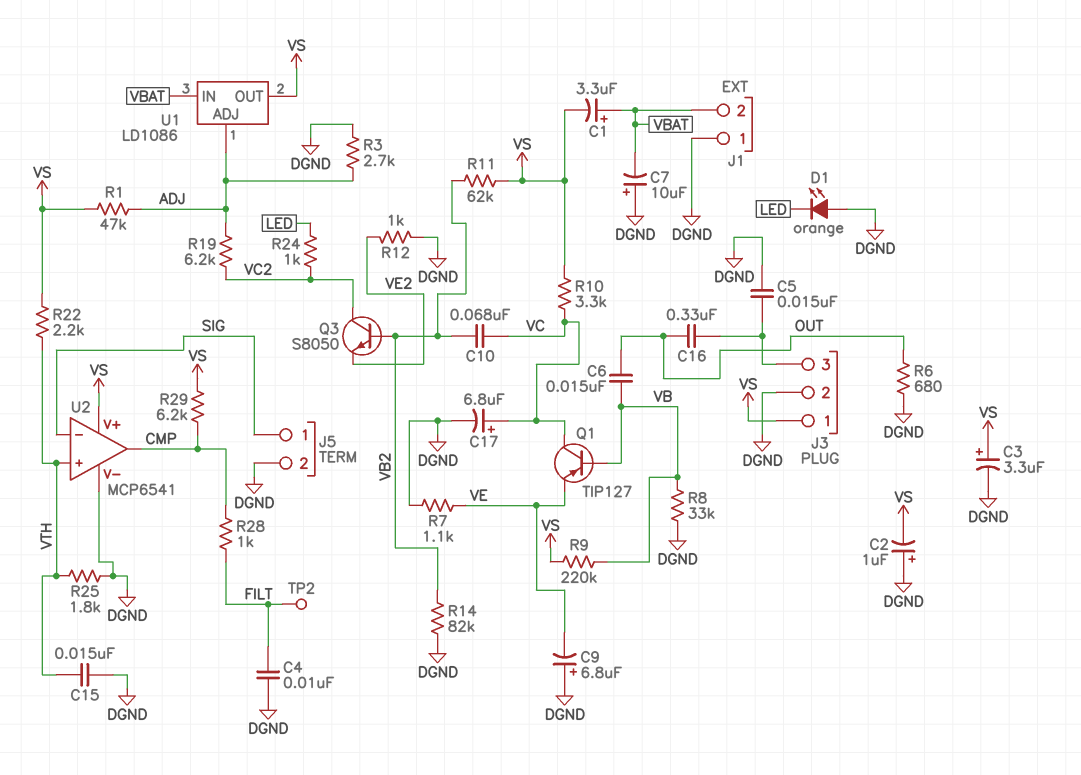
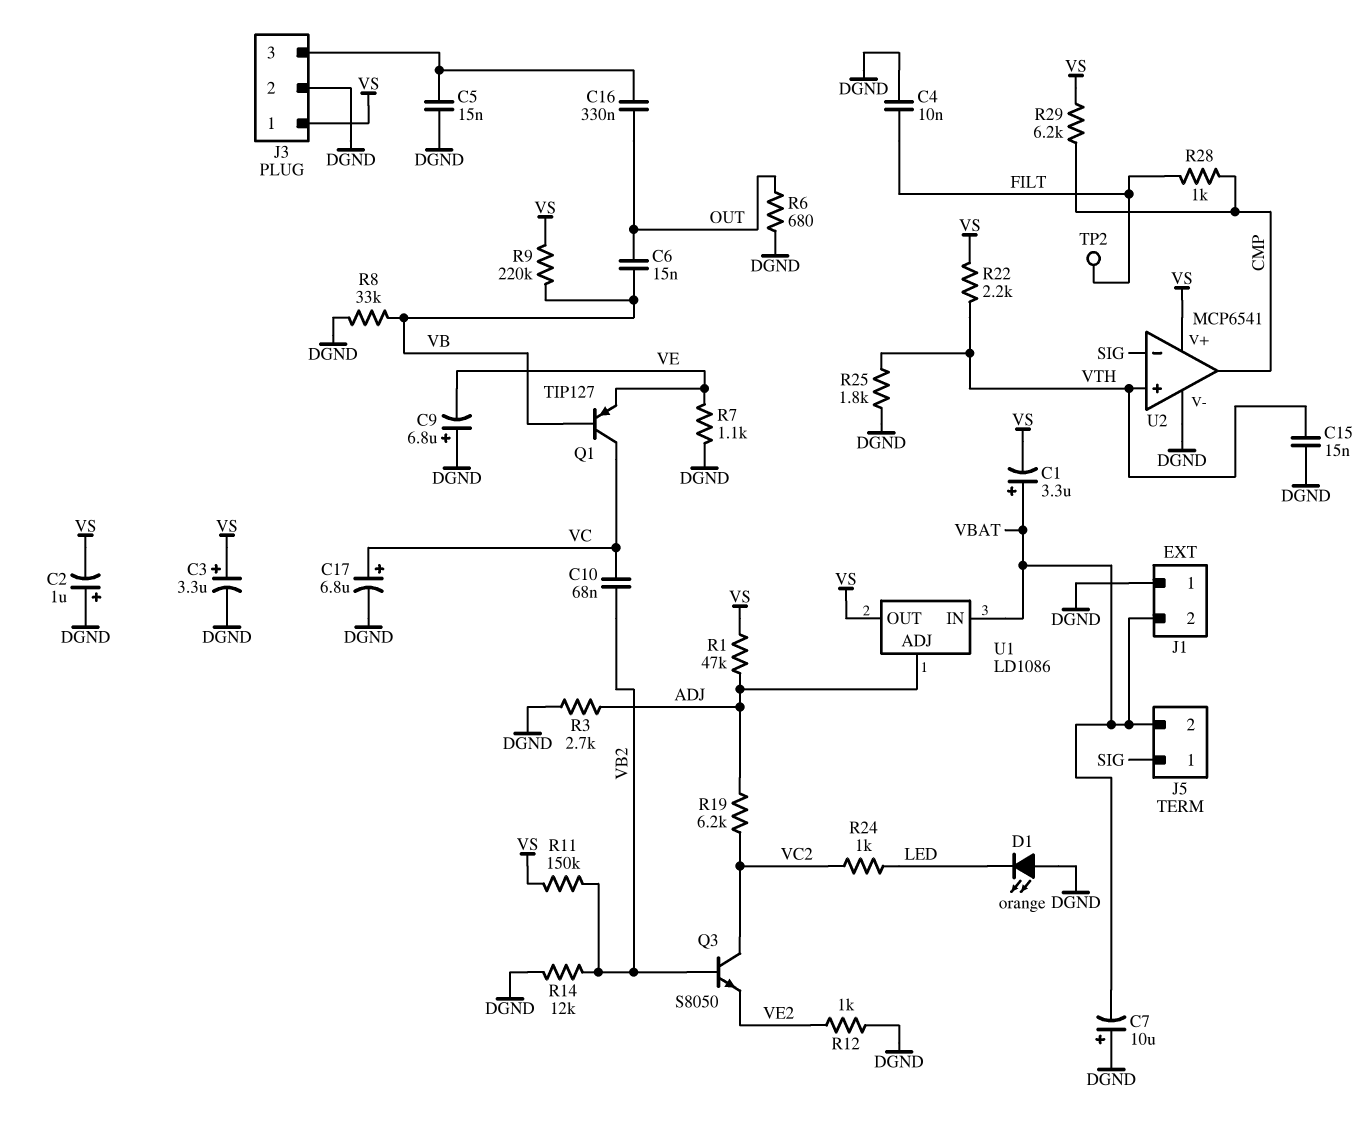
J5 pin 2: DGND -> VBAT
R10: 3.3k (VC, VS) -> none
R11: 62k (VB2, VS) -> 150k (VB2, VS)
R14: 82k (DGND, VB2) -> 12k (DGND, VB2)

